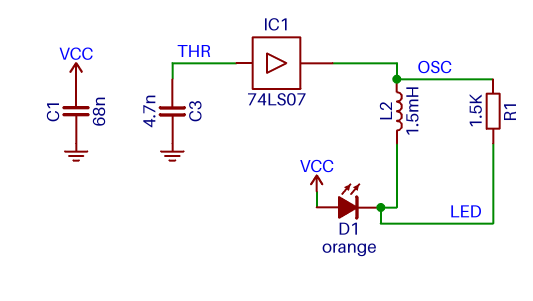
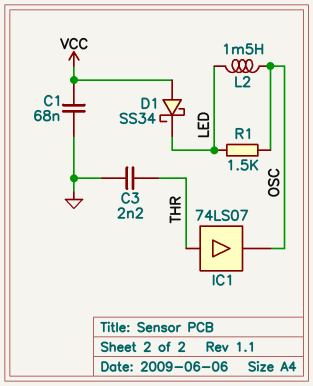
C3: 4.7nF (GND, THR) -> 2.2nF (GND, THR)
D1: LED orange (A VCC, K LED) -> schottky SS34 (A VCC, K LED)

